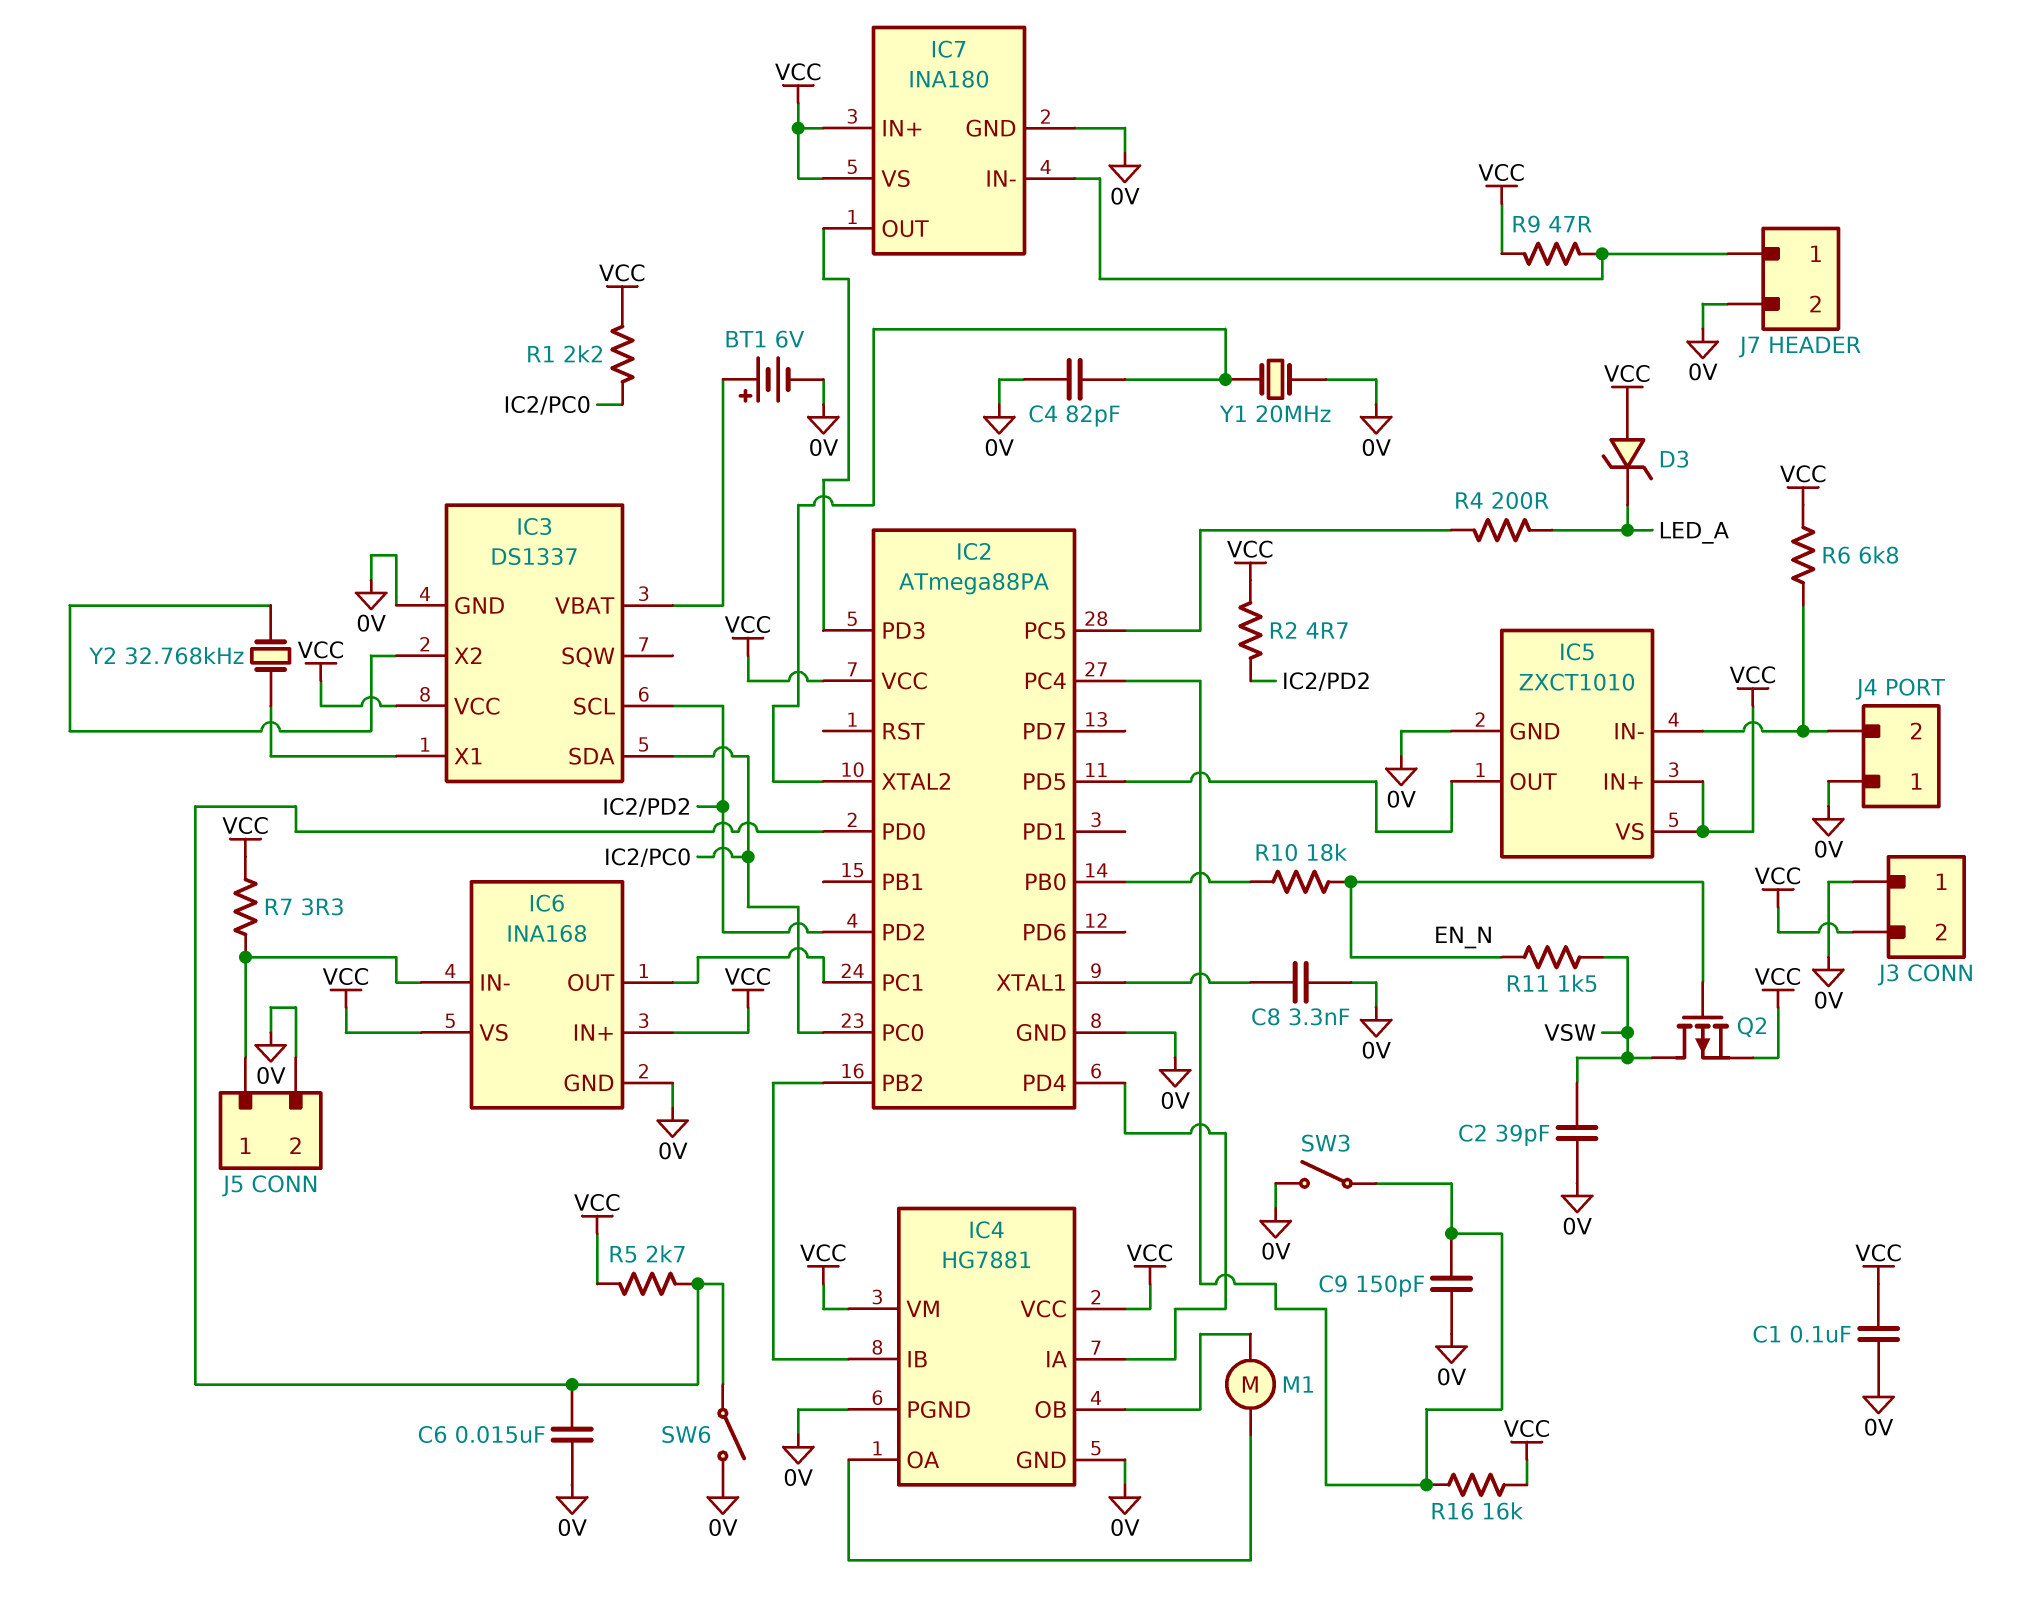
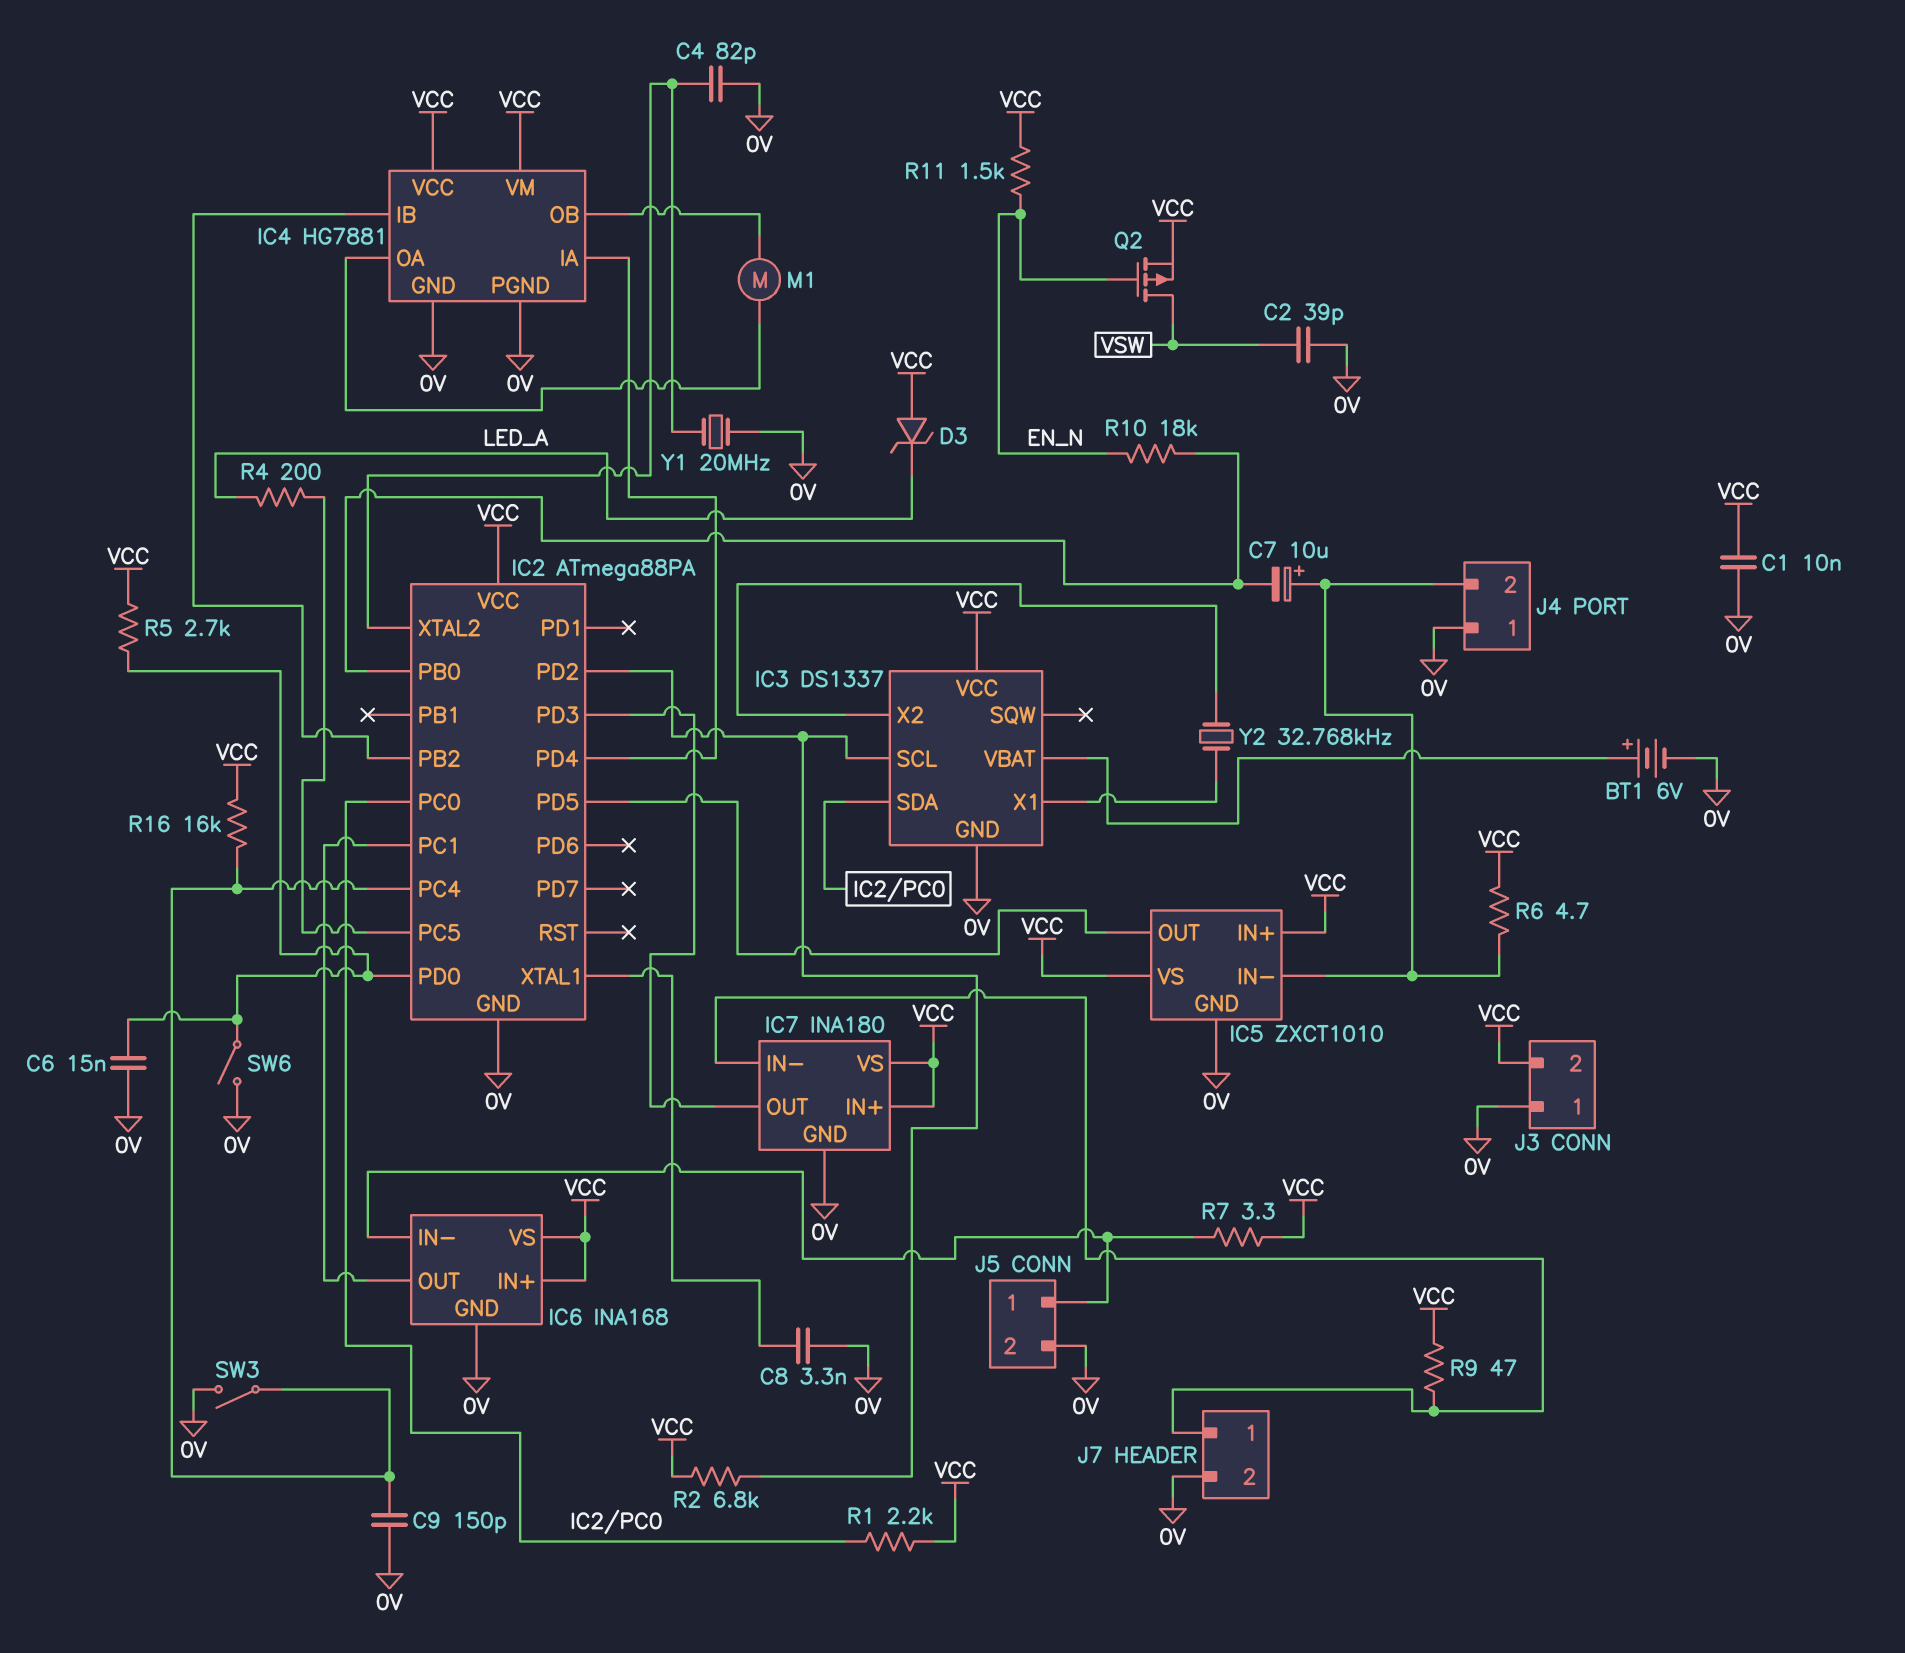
C1: 100nF (0V, VCC) -> 10nF (0V, VCC)
C7: none -> 10uF (plus IC5/IN-, minus IC2/PB0)
R2: 4.7 (IC2/PD2, VCC) -> 6.8k (IC2/PD2, VCC)
R6: 6.8k (IC5/IN-, VCC) -> 4.7 (IC5/IN-, VCC)
R11: 1.5k (EN_N, VSW) -> 1.5k (EN_N, VCC)

